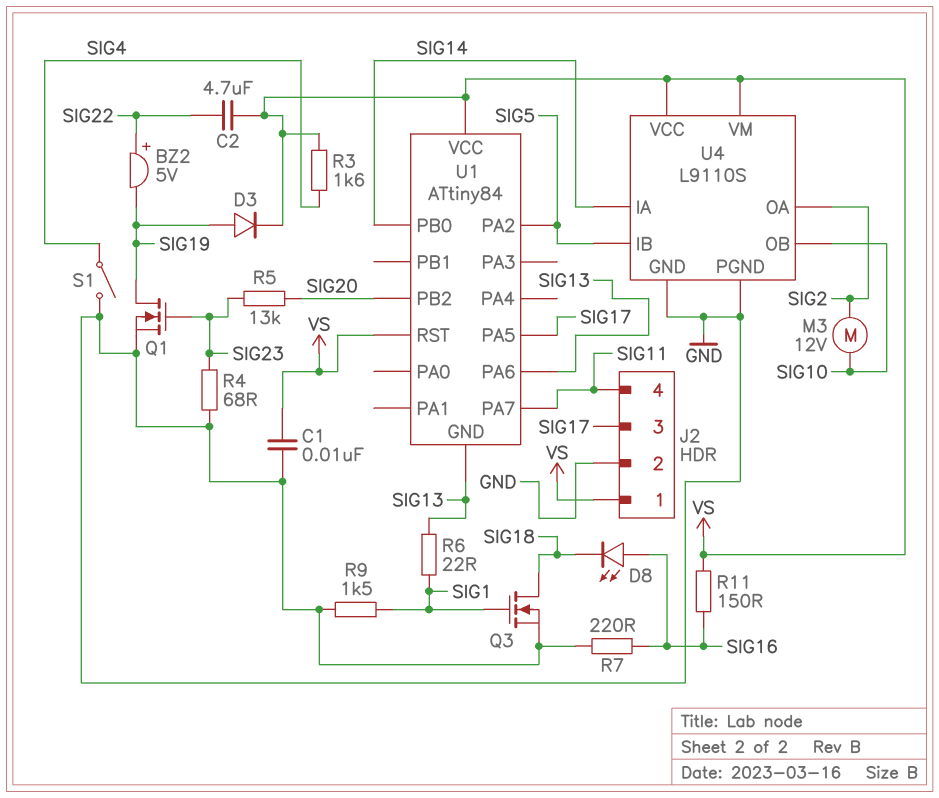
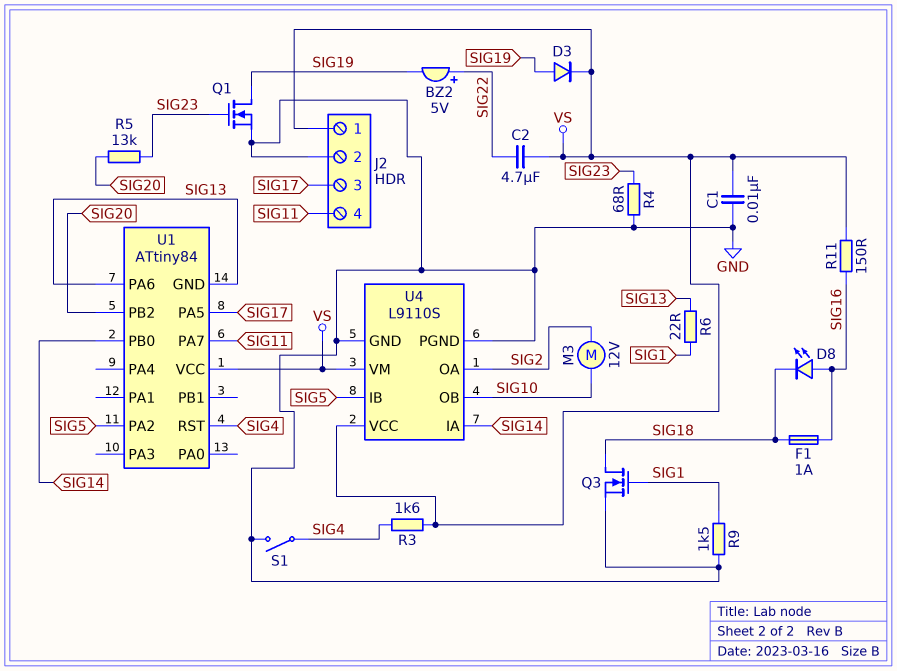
F1: none -> 1A (SIG16, SIG18)
R7: 220 (GND, SIG16) -> none
U1 pin RST: VS -> SIG4

